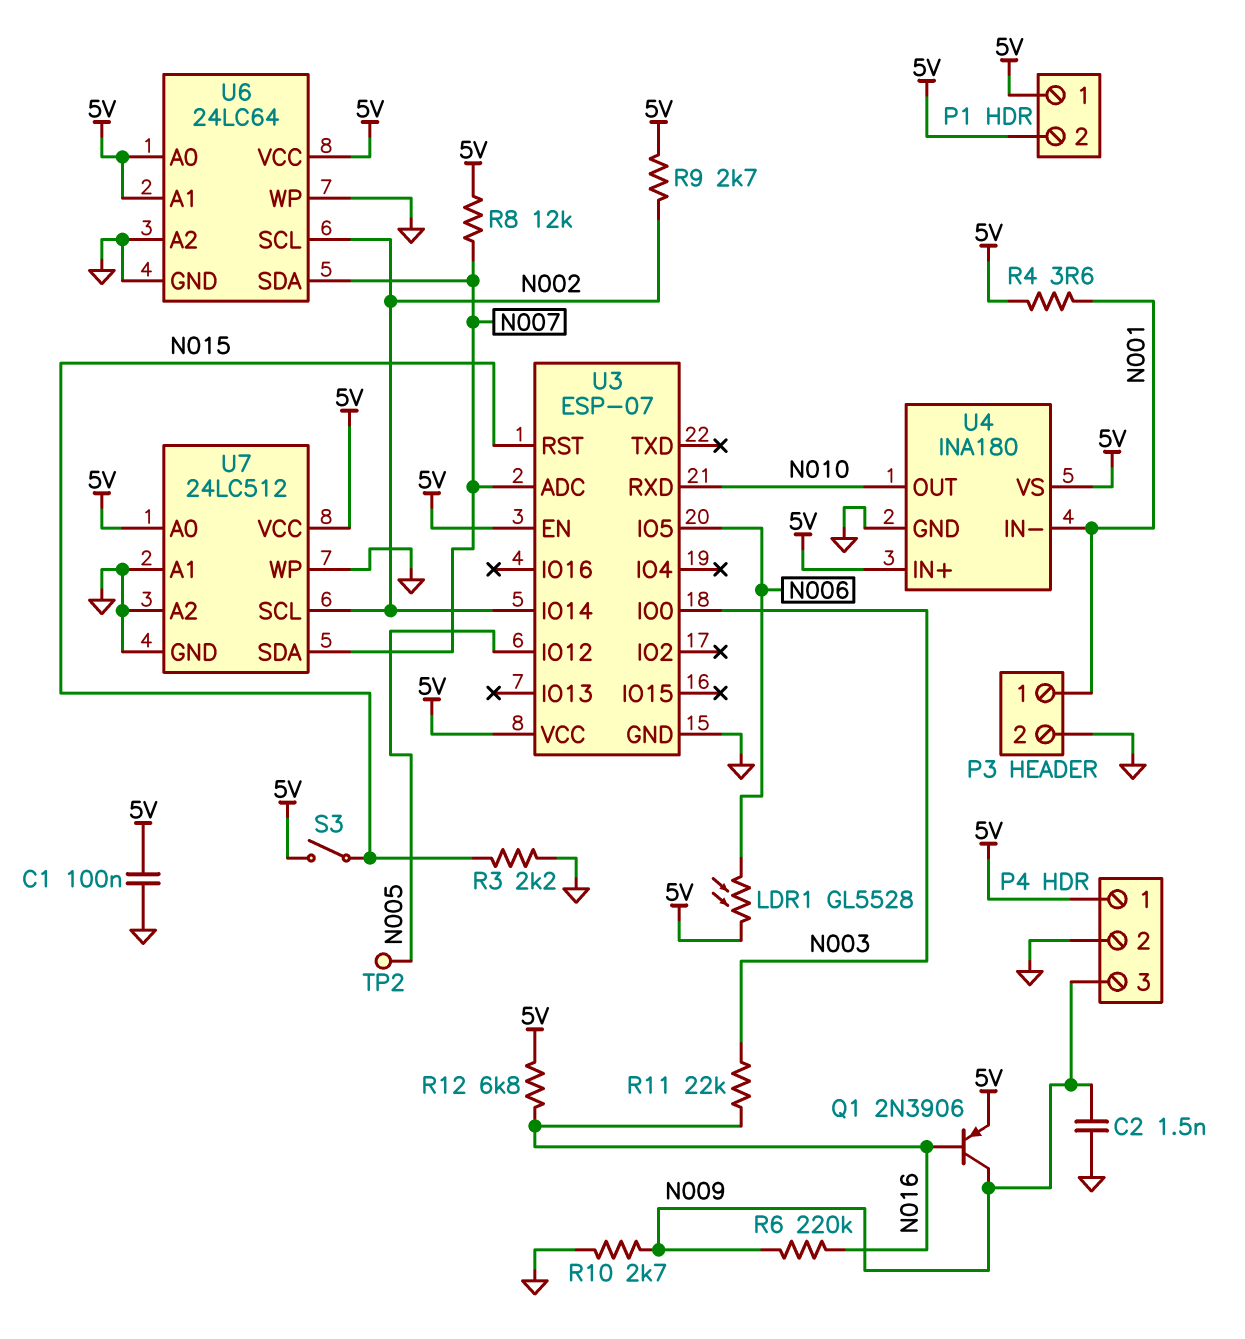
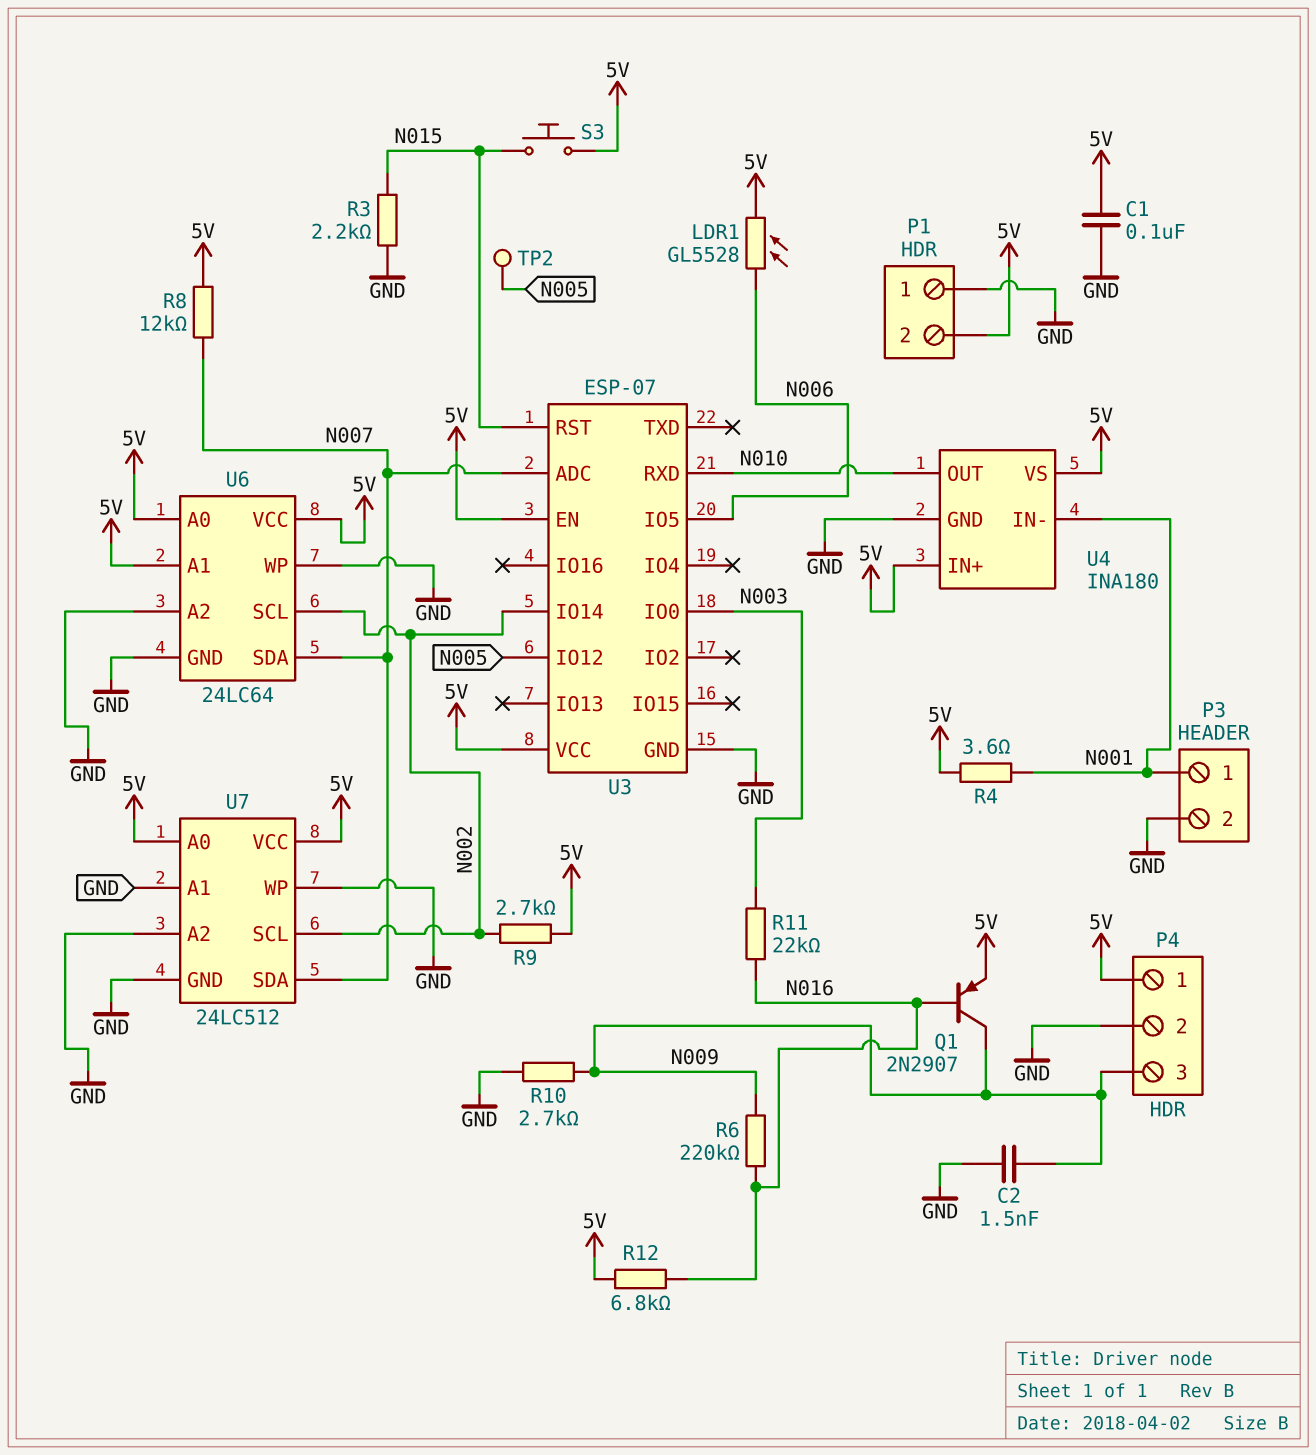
P1 pin 1: 5V -> GND
Q1: PNP 2N3906 (B N016, C N009, E 5V) -> PNP 2N2907 (B N016, C N009, E 5V)
S3: switch (5V, N015) -> button (5V, N015)

